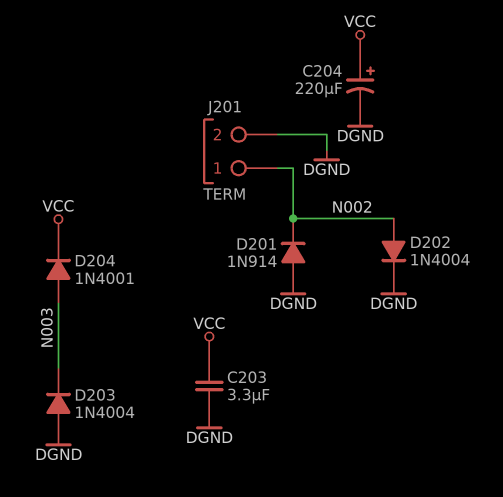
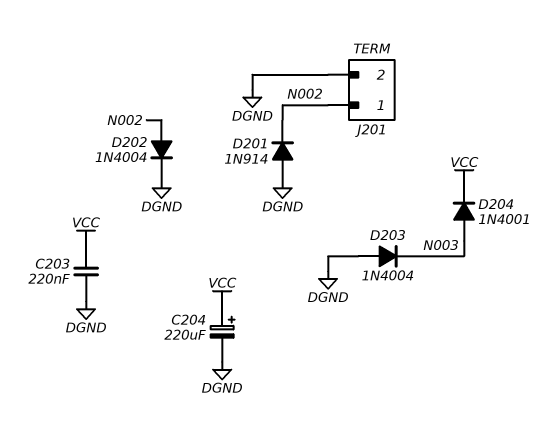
C203: 3.3uF (DGND, VCC) -> 220nF (DGND, VCC)

